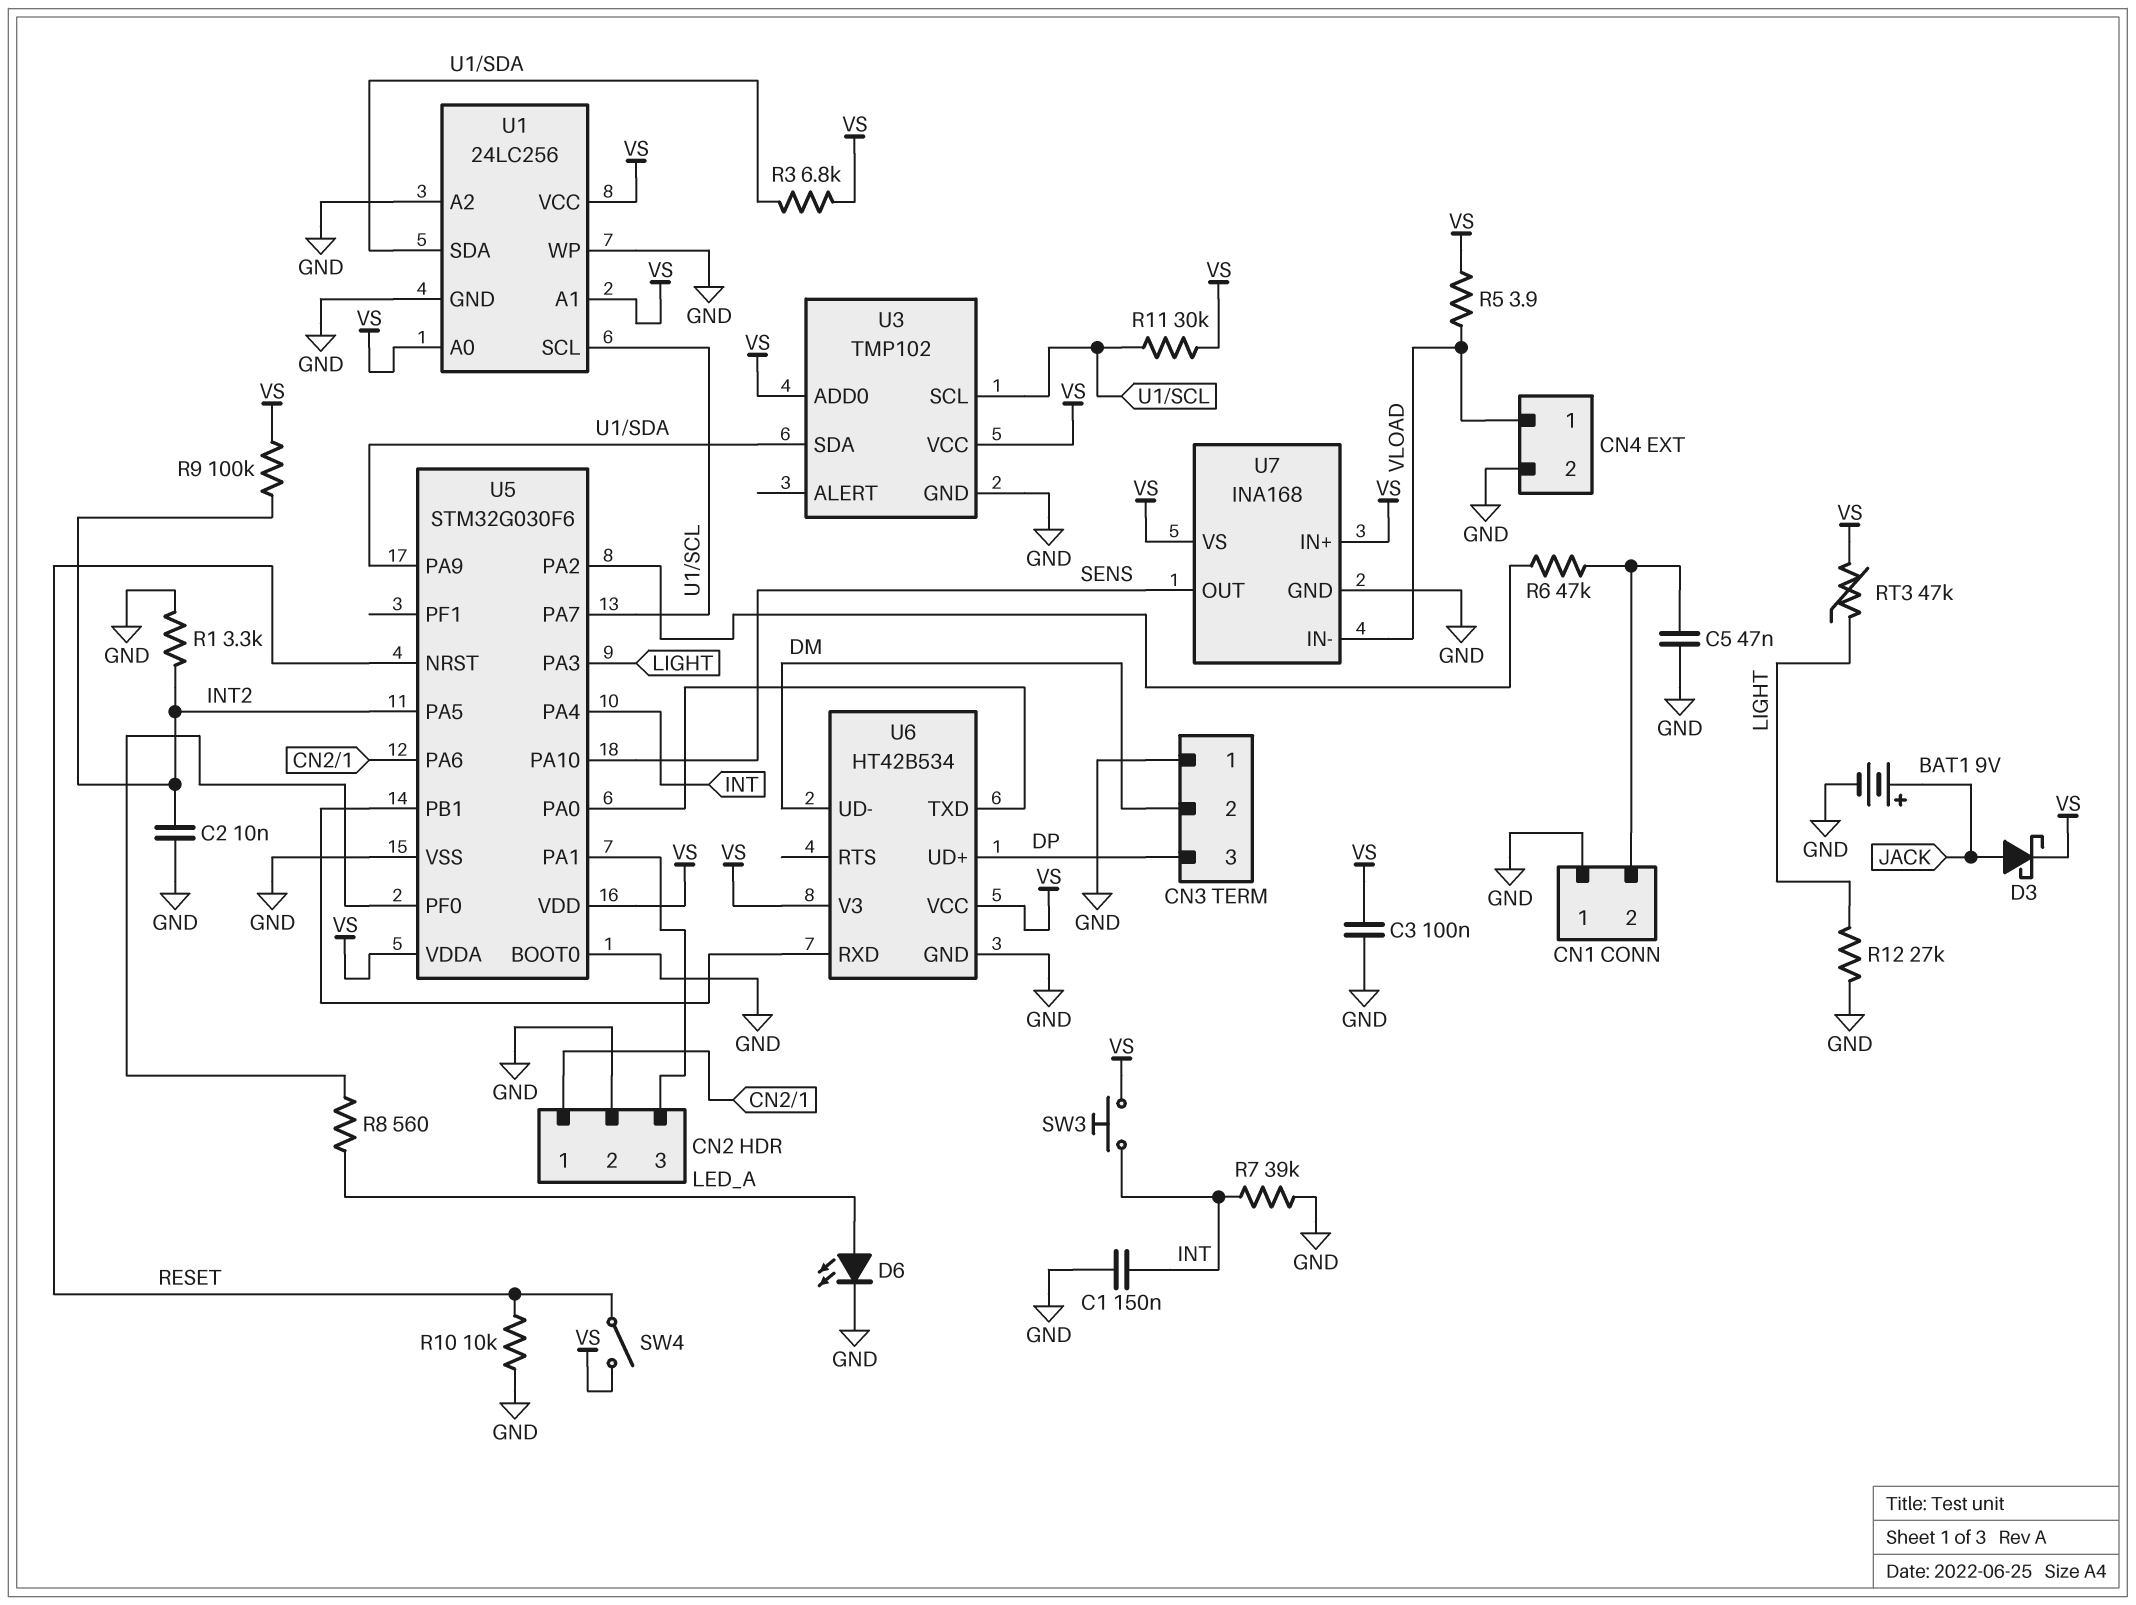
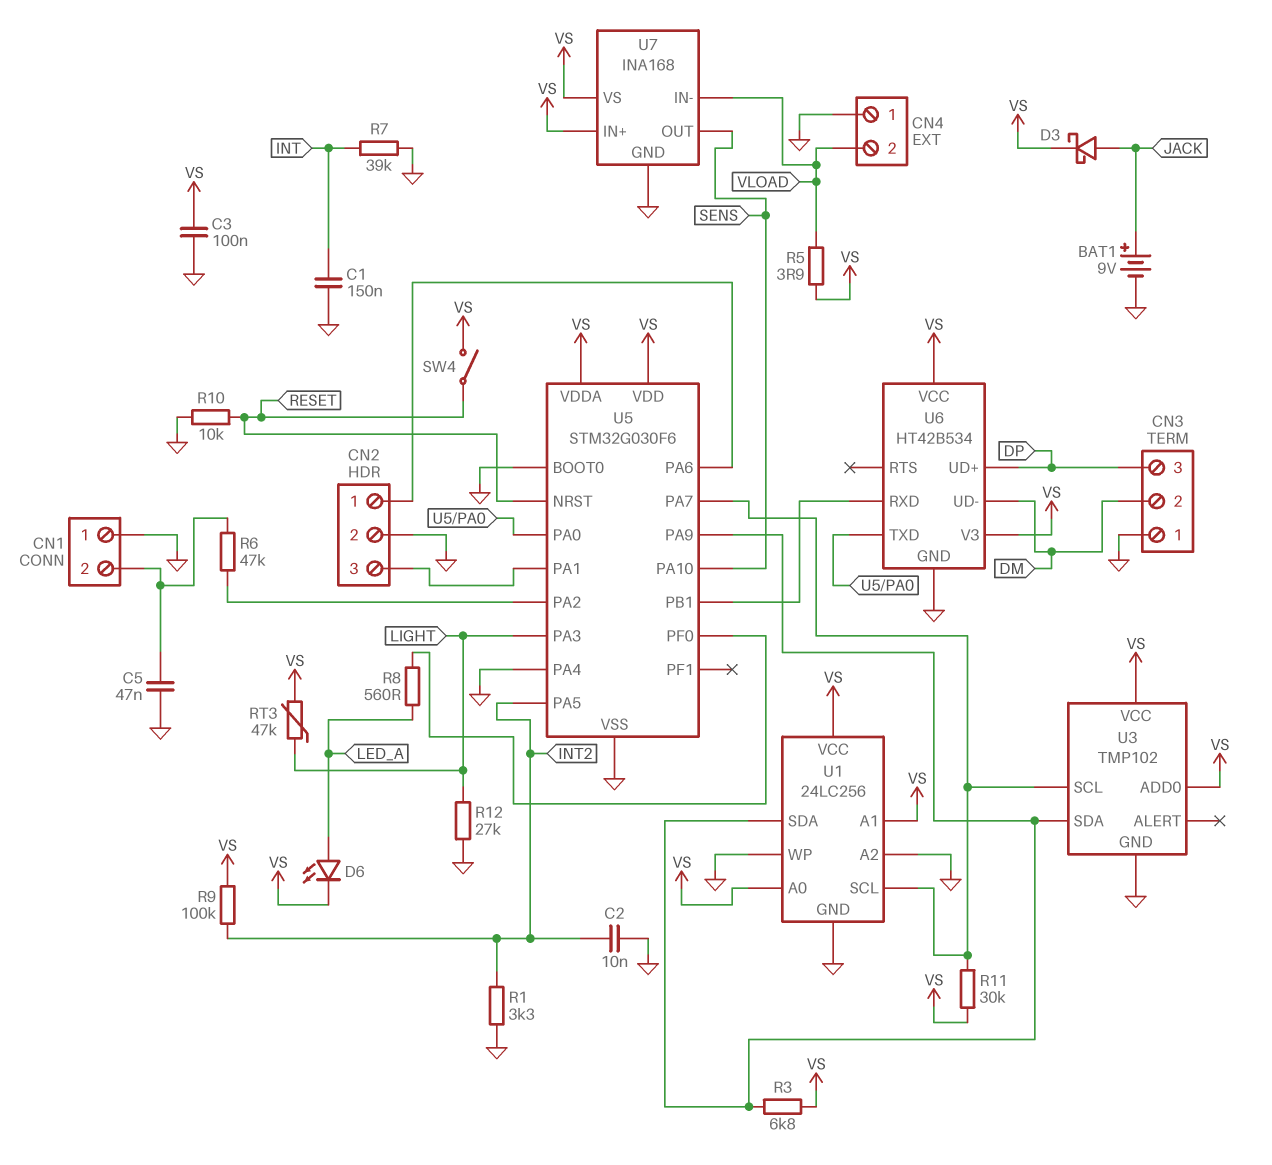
CN4 pin 1: VLOAD -> GND
CN4 pin 2: GND -> VLOAD
D6: LED (A LED_A, K GND) -> LED (A LED_A, K VS)
SW3: button (INT, VS) -> none
U5 pin PA4: INT -> GND

